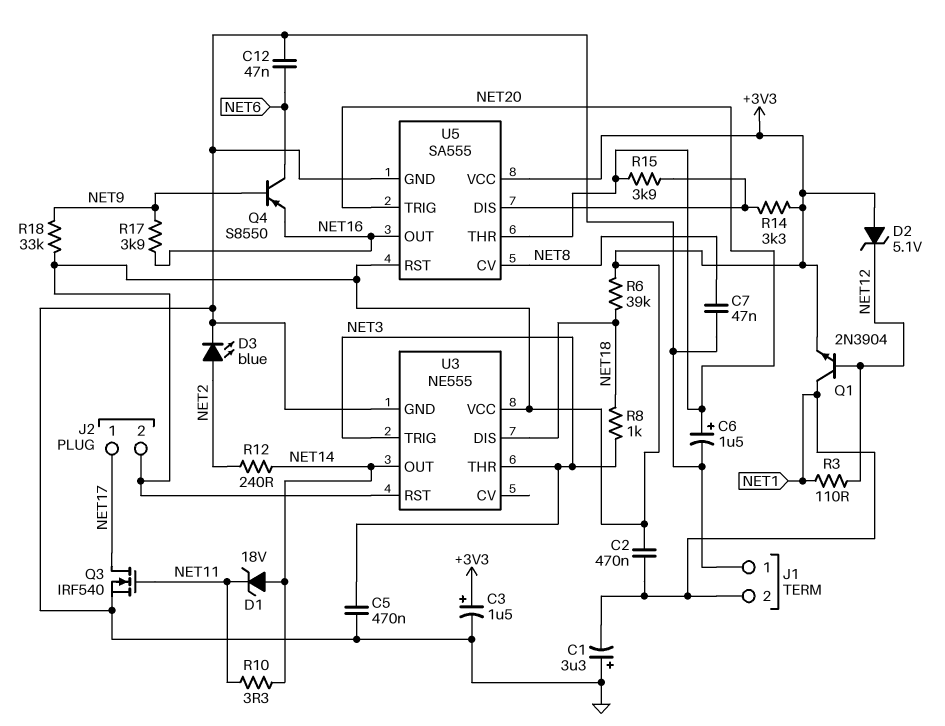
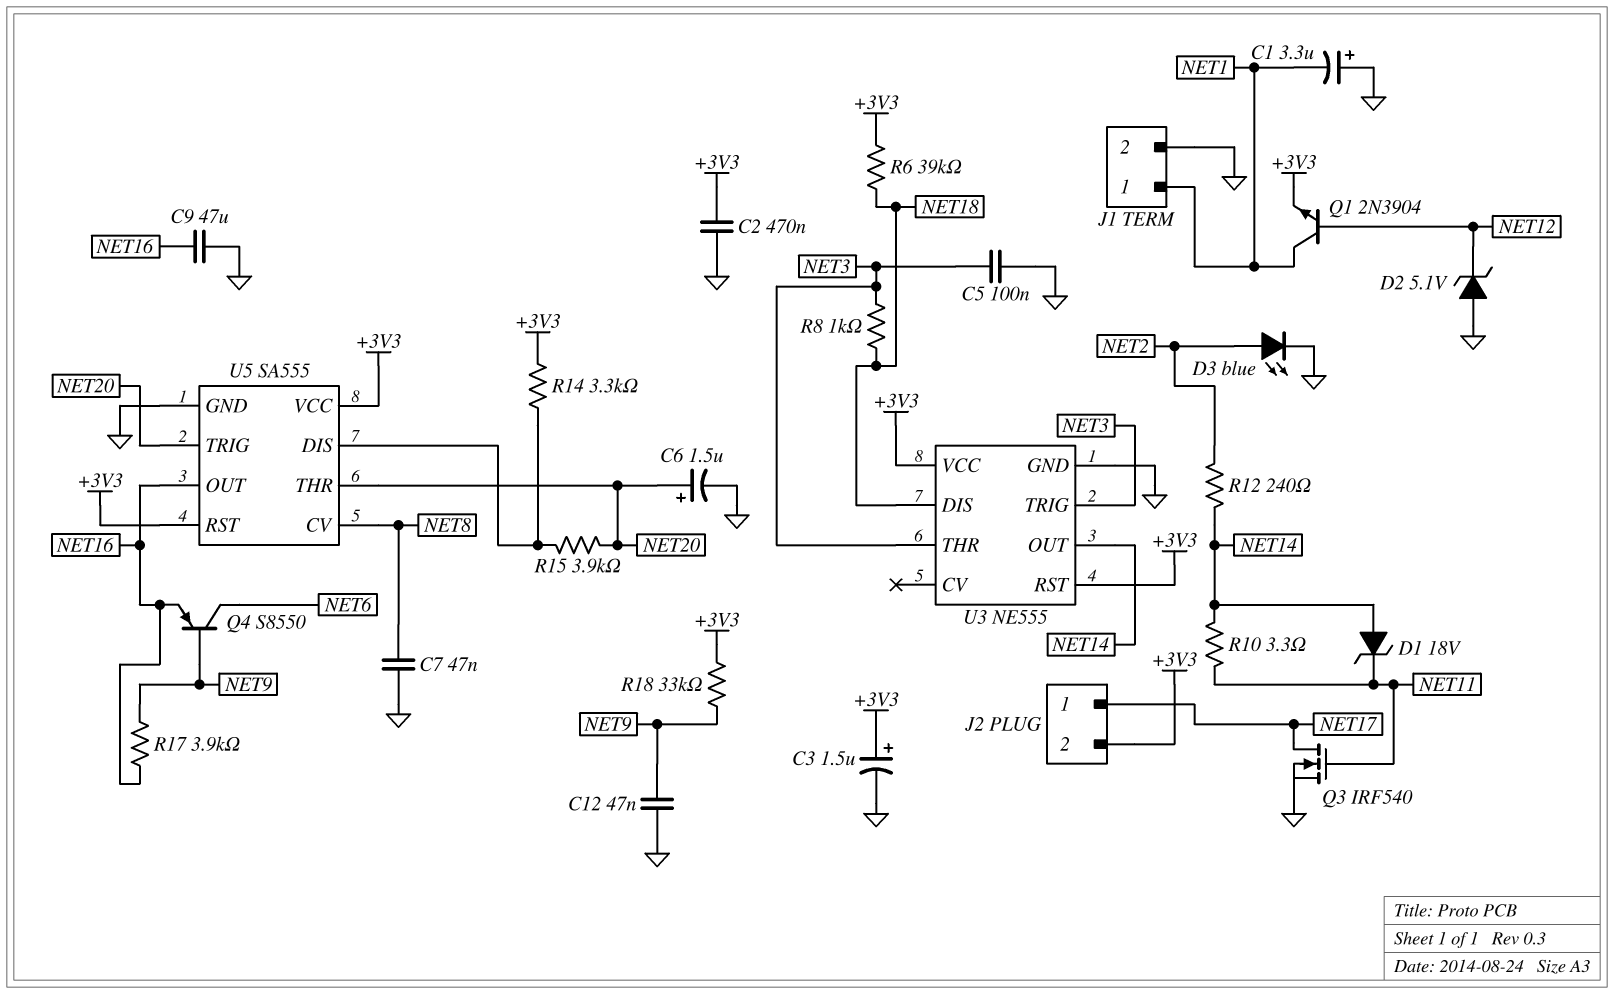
C2: 470nF (+3V3, NET1) -> 470nF (+3V3, GND)
C5: 470nF (GND, NET3) -> 100nF (GND, NET3)
C9: none -> 47uF (GND, NET16)
C12: 47nF (GND, NET6) -> 47nF (GND, NET9)
D2: zener 5.1V (A +3V3, K NET12) -> zener 5.1V (A GND, K NET12)
J1 pin 1: GND -> NET1
J1 pin 2: NET1 -> GND
R3: 110 (NET1, NET12) -> none

